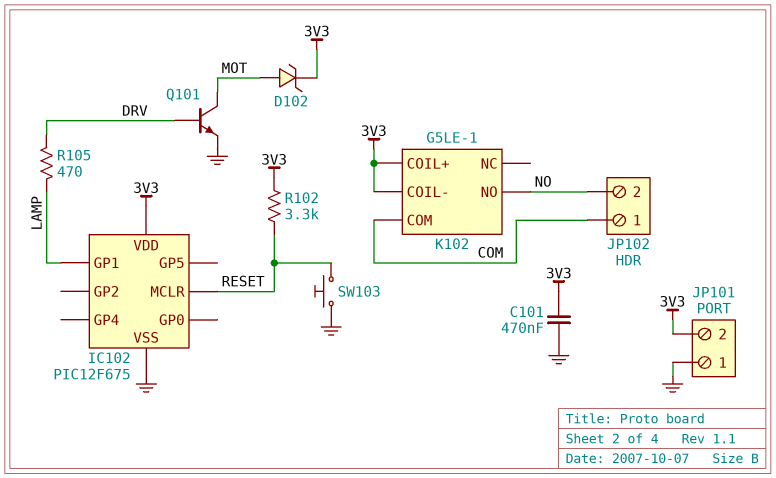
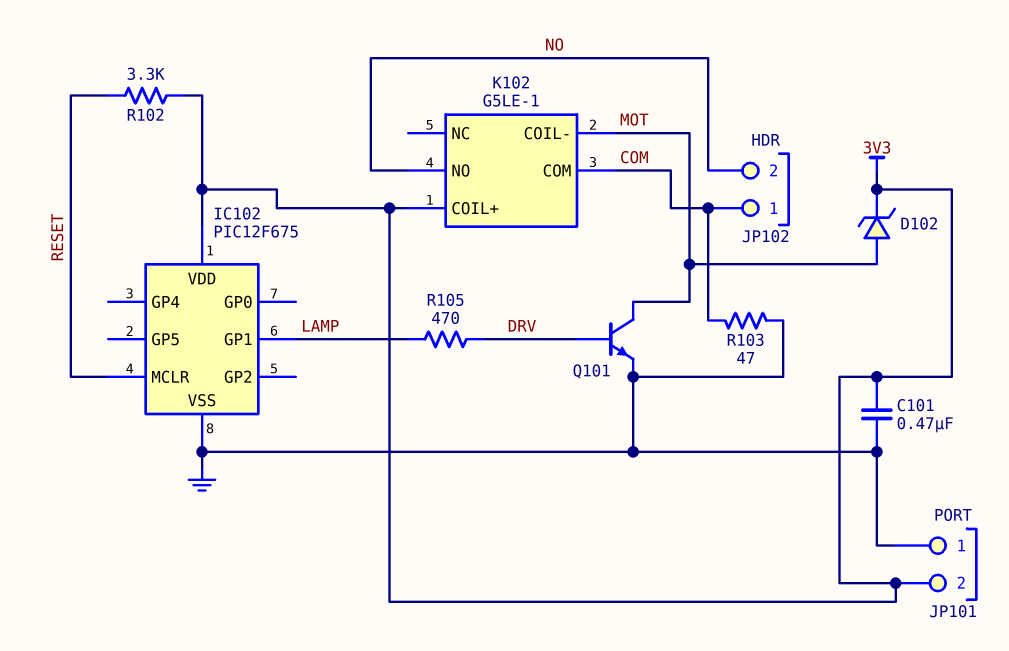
K102 pin COIL-: 3V3 -> MOT
R103: none -> 47 (COM, GND)
SW103: button (GND, RESET) -> none

